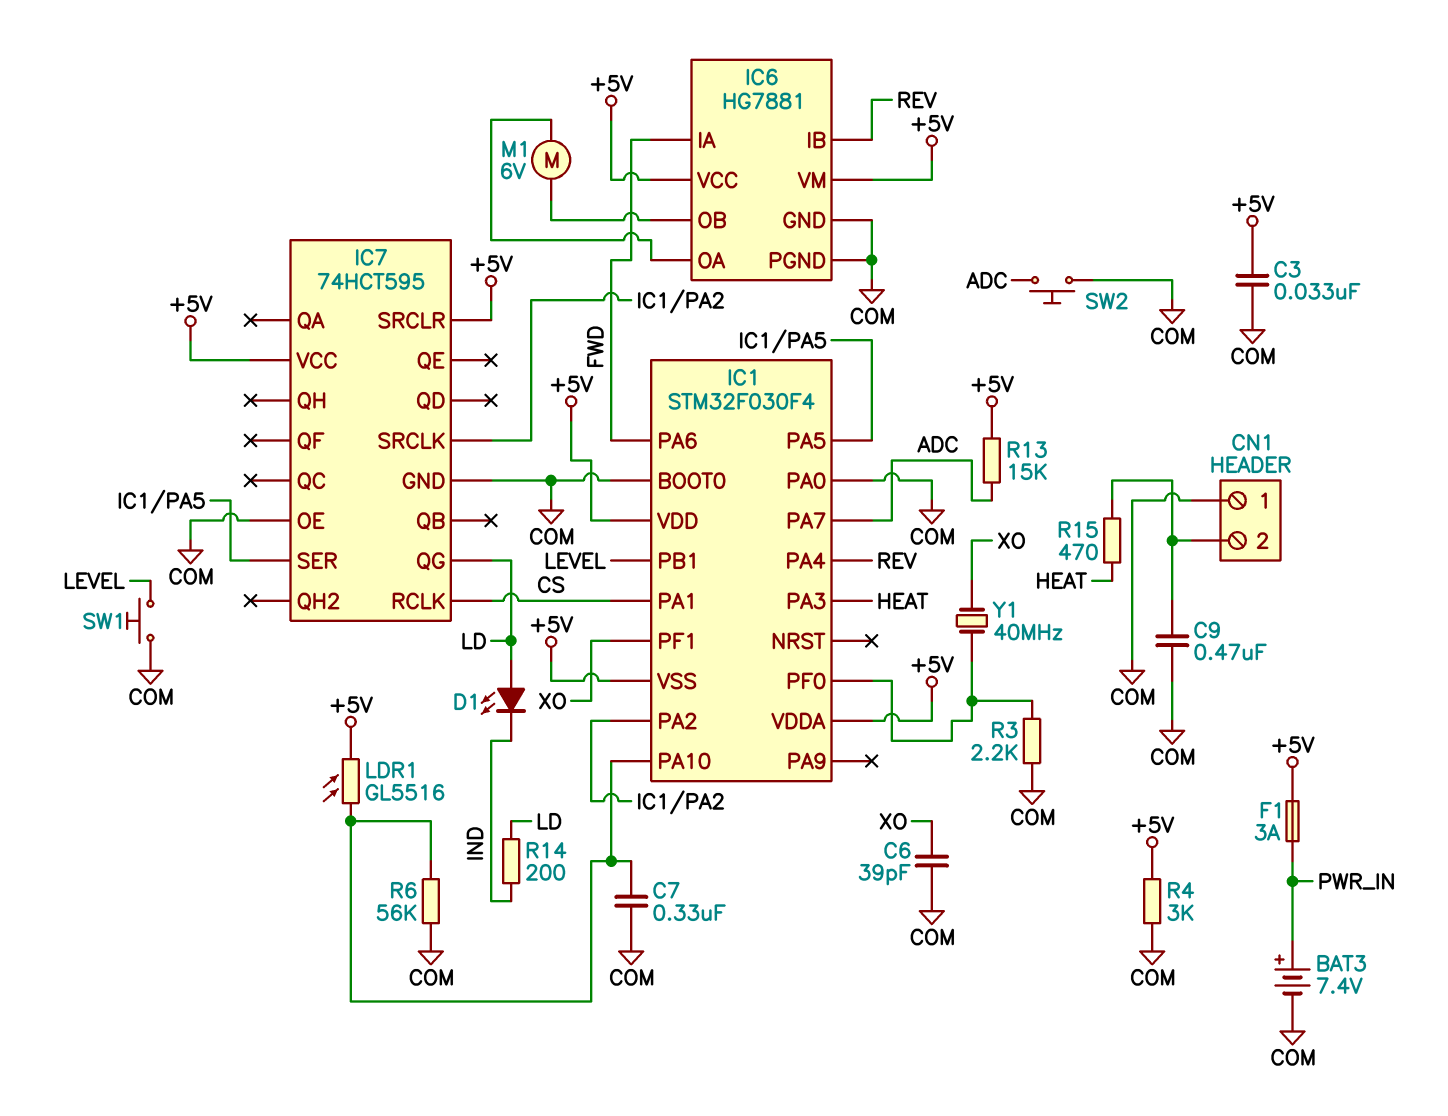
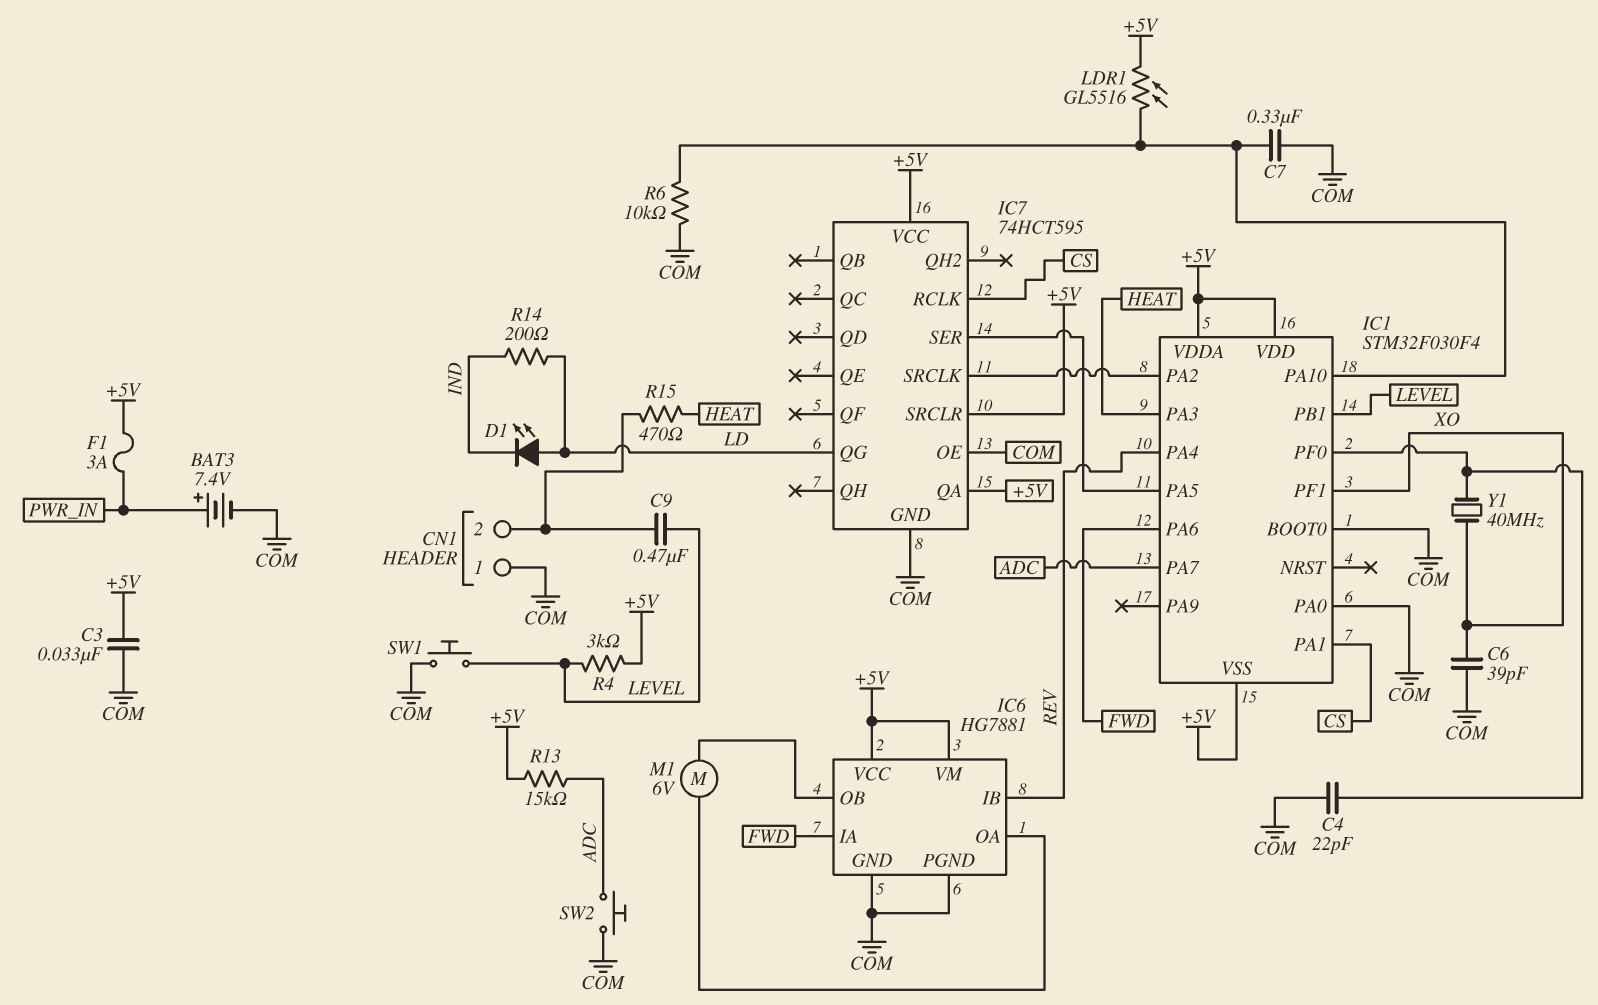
C4: none -> 22pF (COM, IC1/PF0)
C9: 470nF (CN1/2, COM) -> 470nF (CN1/2, LEVEL)
IC7 pin QA: none -> +5V
R3: 2.2k (COM, IC1/PF0) -> none
R4: 3k (+5V, COM) -> 3k (+5V, LEVEL)
R6: 56k (COM, IC1/PA10) -> 10k (COM, IC1/PA10)

